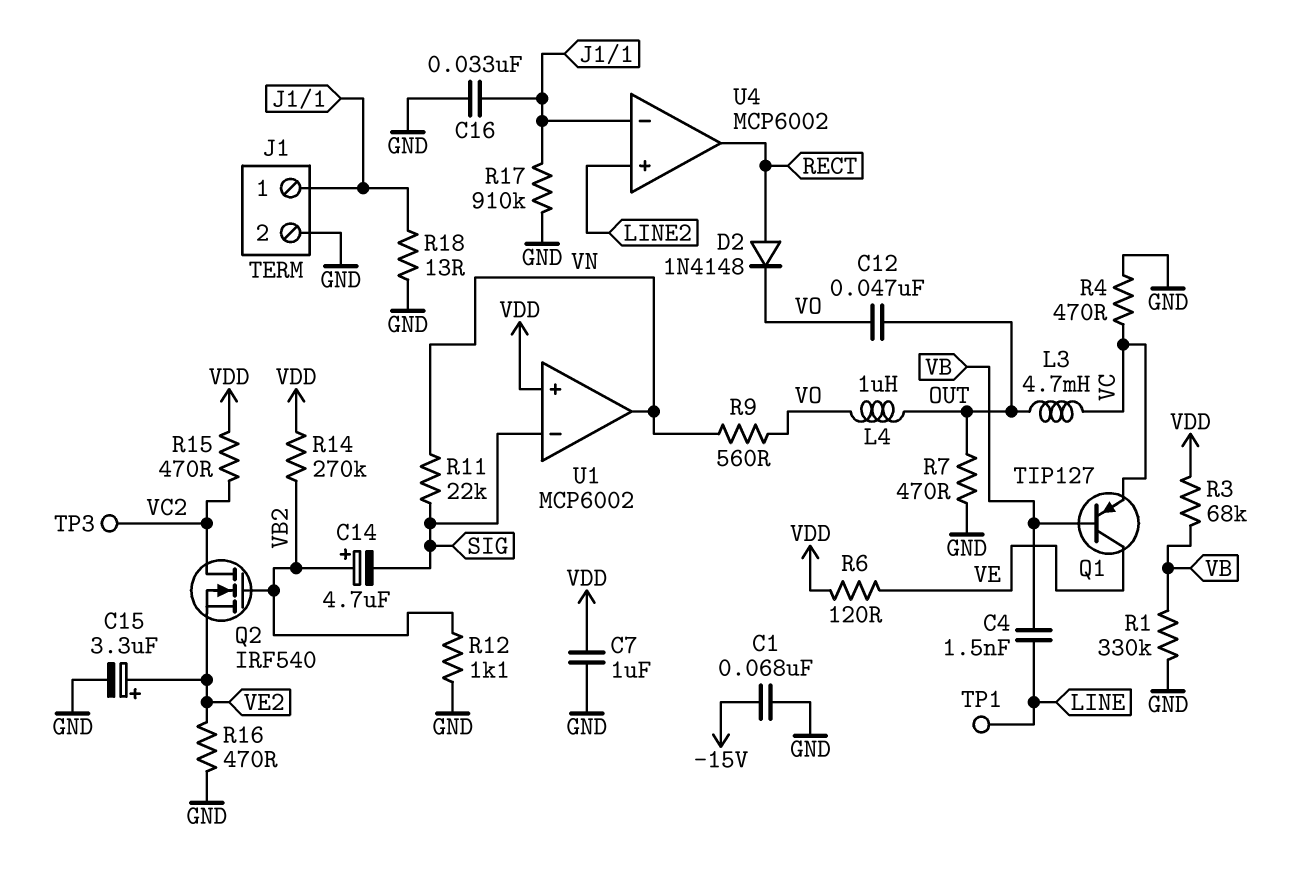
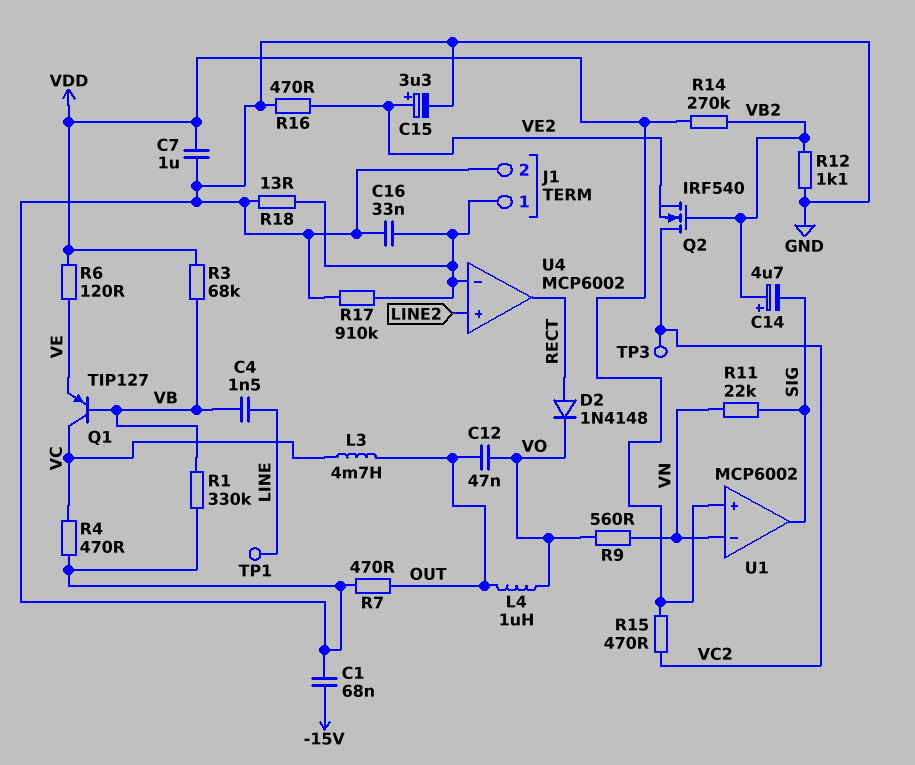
Q1: PNP TIP127 (B VB, C VE, E VC) -> PNP TIP127 (B VB, C VC, E VE)
U1 pin in-: SIG -> VN
U1 pin out: VN -> SIG

